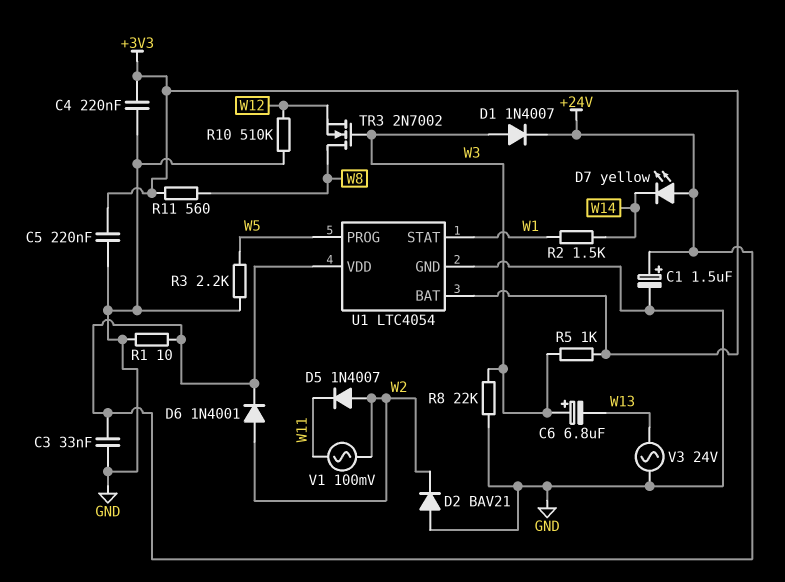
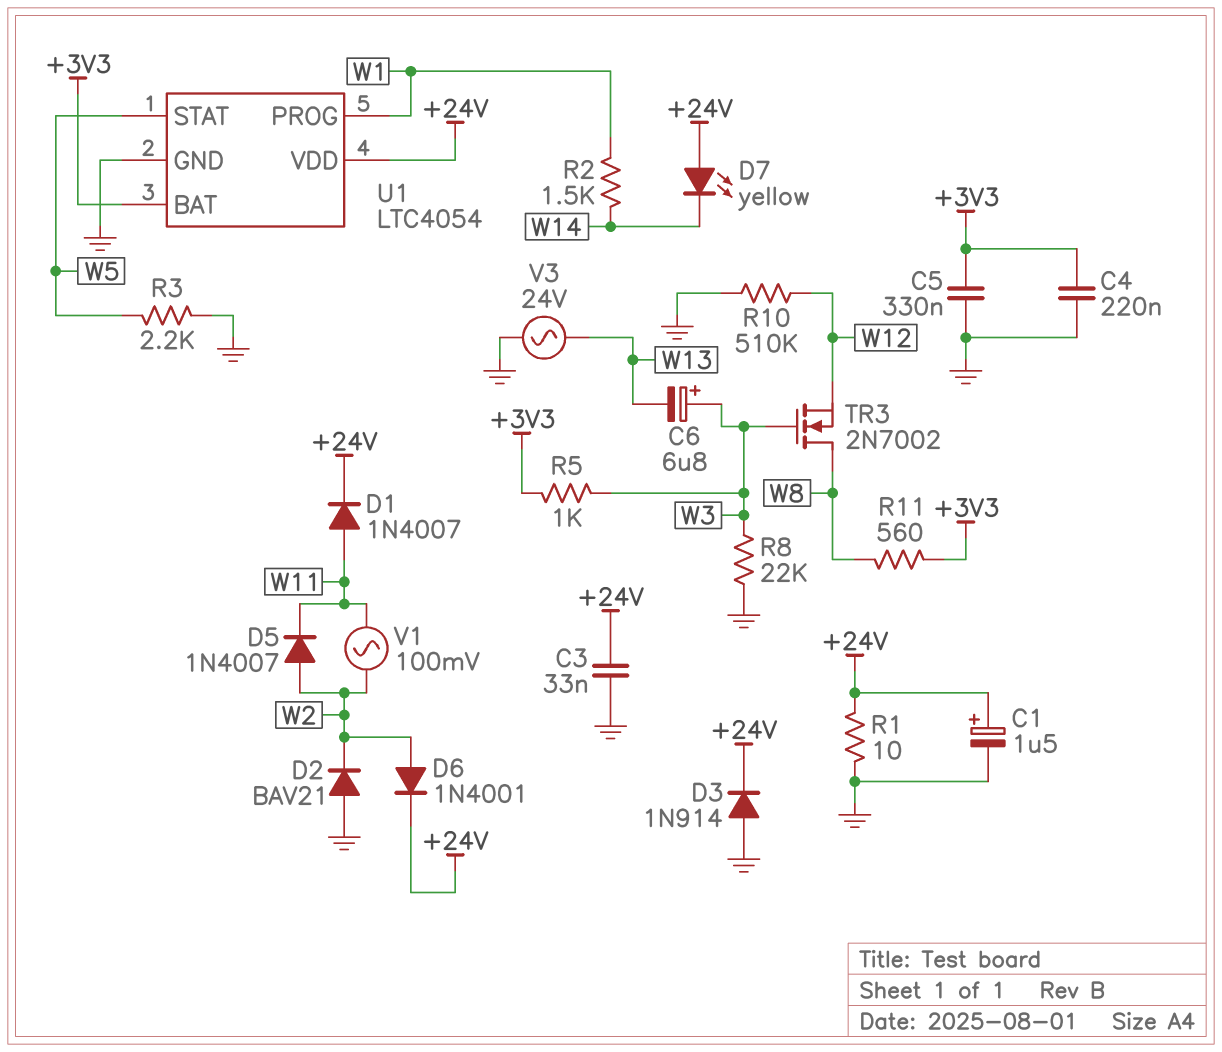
C5: 220nF (+3V3, GND) -> 330nF (+3V3, GND)
D1: diode 1N4007 (A W3, K +24V) -> diode 1N4007 (A W11, K +24V)
D3: none -> diode 1N914 (A GND, K +24V)
U1 pin PROG: W5 -> W1
U1 pin STAT: W1 -> W5

